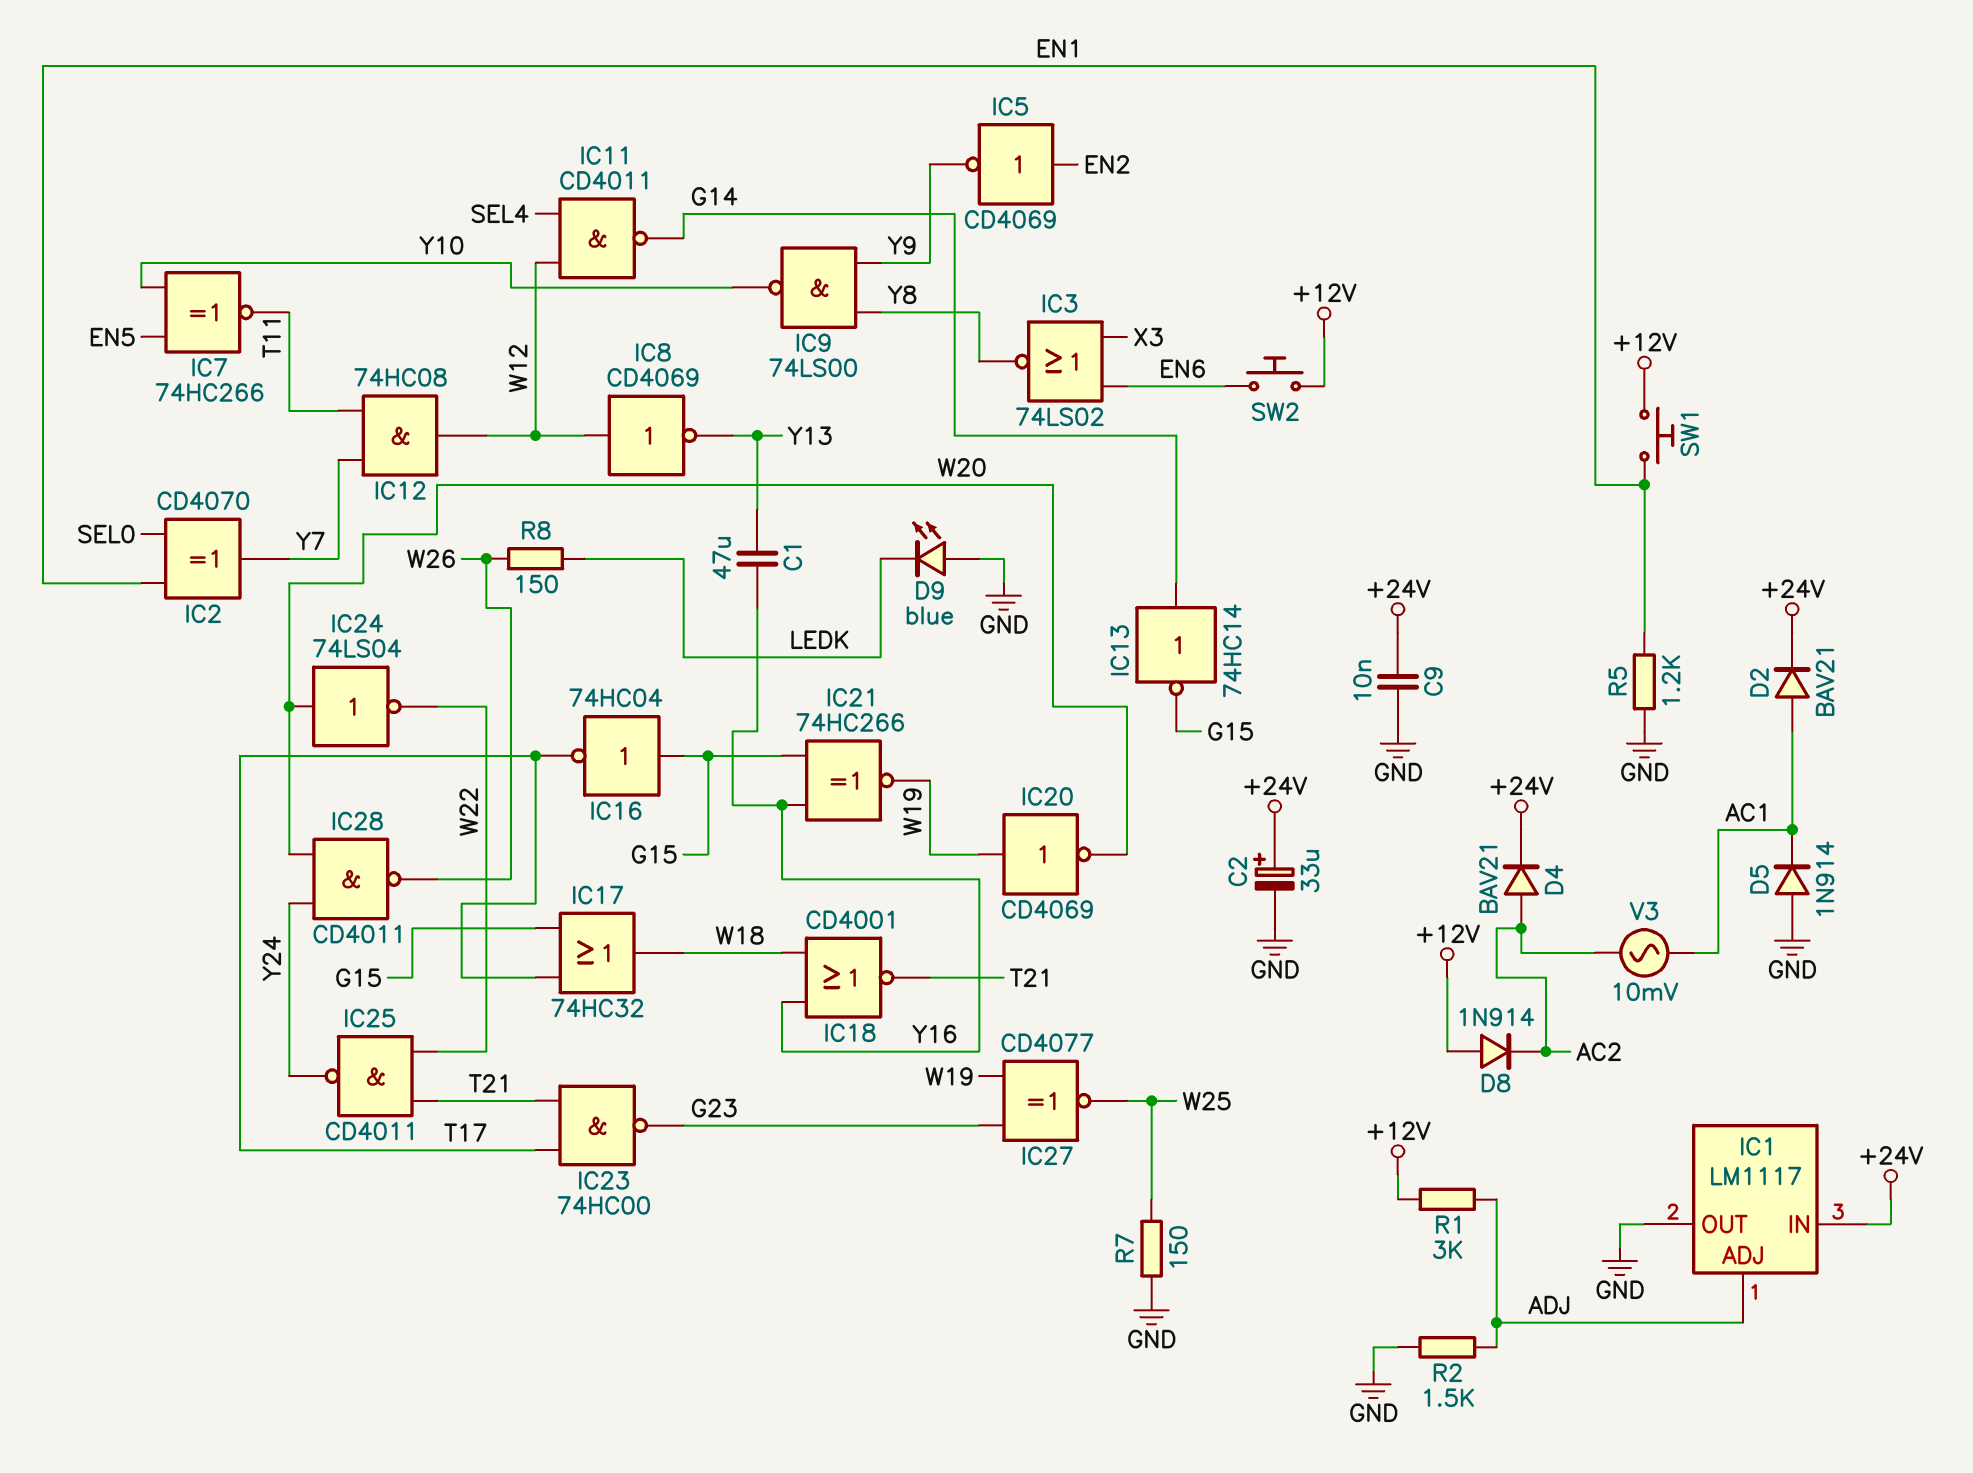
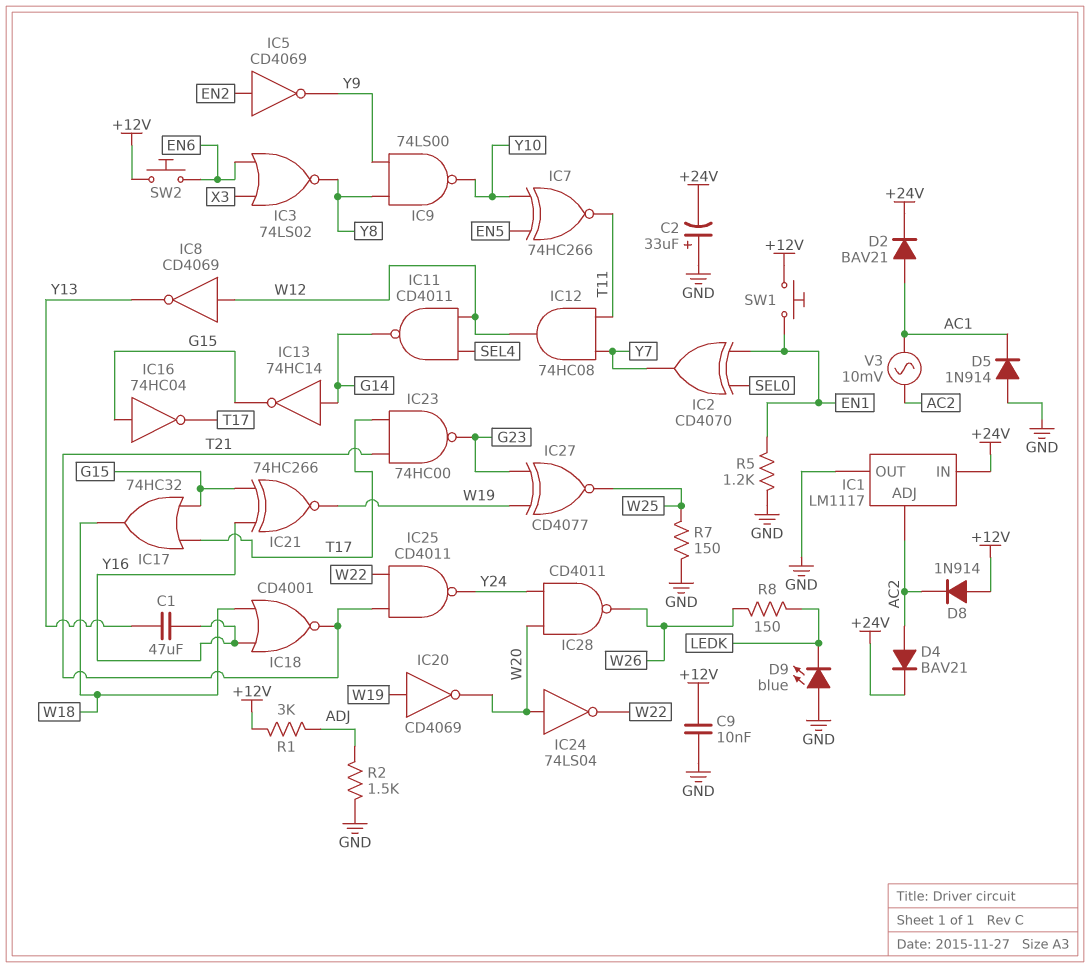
C2: 33uF (plus +24V, minus GND) -> 33uF (plus GND, minus +24V)
C9: 10nF (+24V, GND) -> 10nF (+12V, GND)
IC1 pin ADJ: ADJ -> AC2

